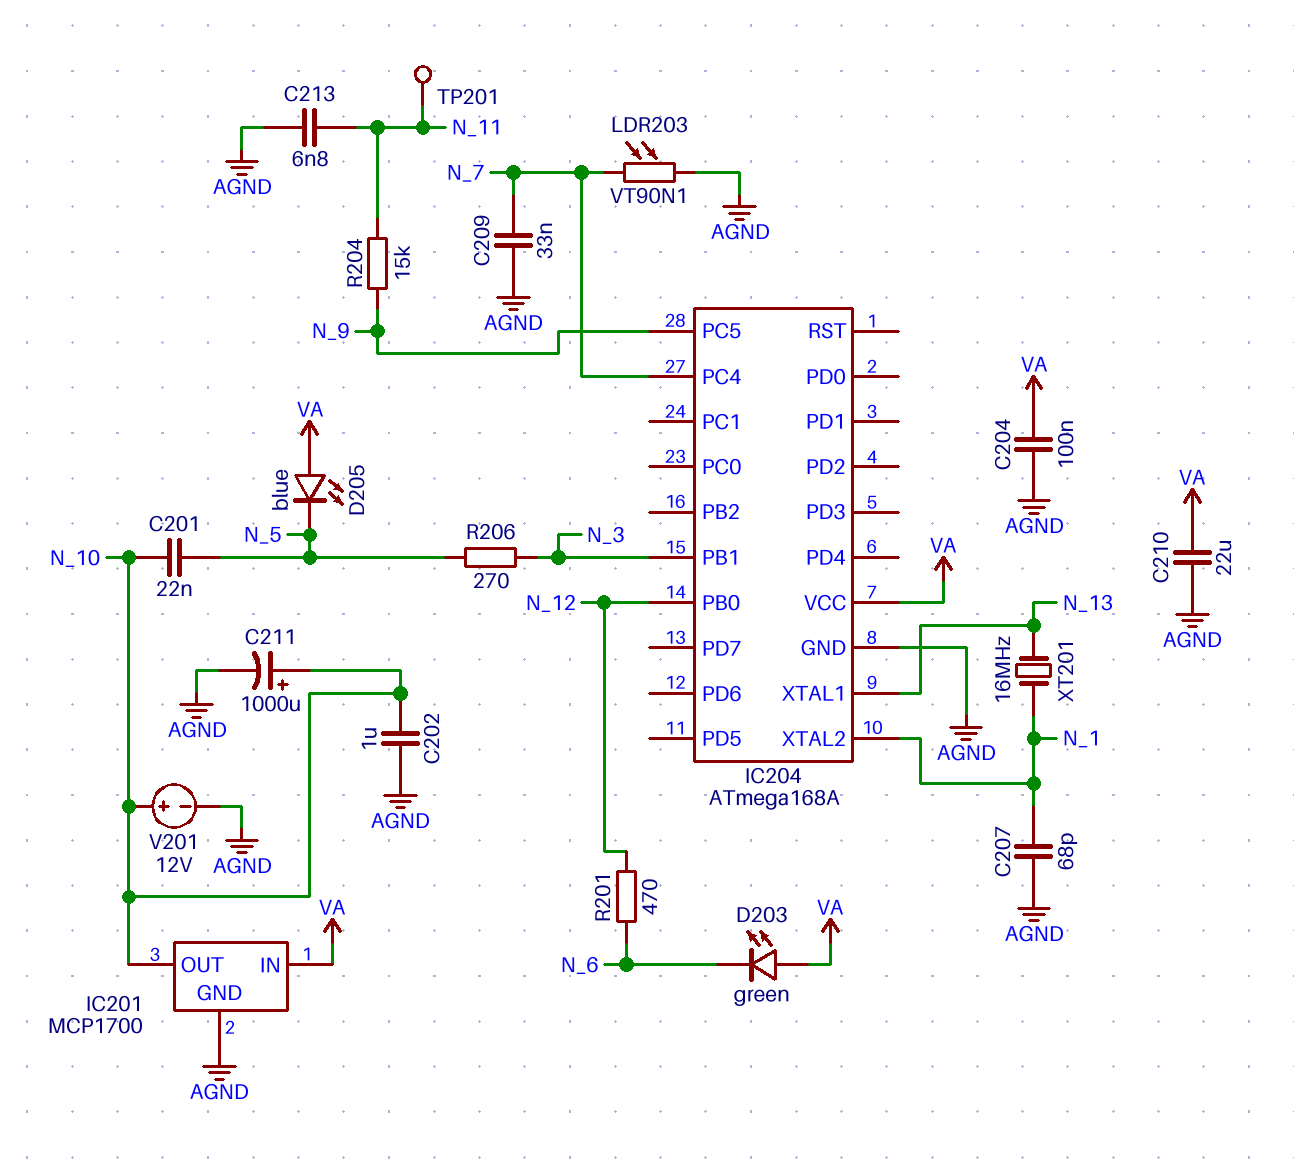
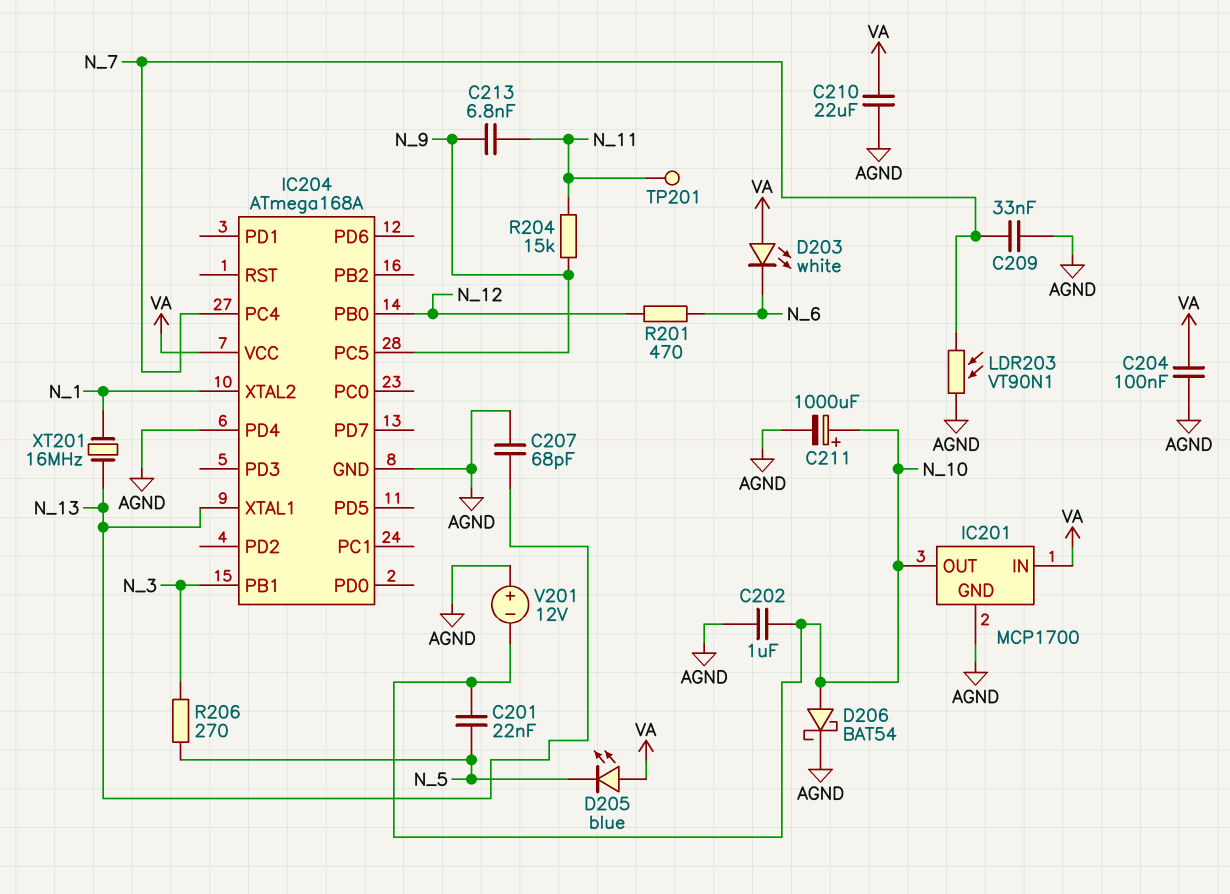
C207: 68pF (AGND, N_1) -> 68pF (AGND, N_13)
C213: 6.8nF (AGND, N_11) -> 6.8nF (N_9, N_11)
D203: LED green (A VA, K N_6) -> LED white (A VA, K N_6)
D206: none -> schottky BAT54 (A N_10, K AGND)
IC204 pin PD4: none -> AGND
V201: 12V (plus N_10, minus AGND) -> 12V (plus AGND, minus N_10)

